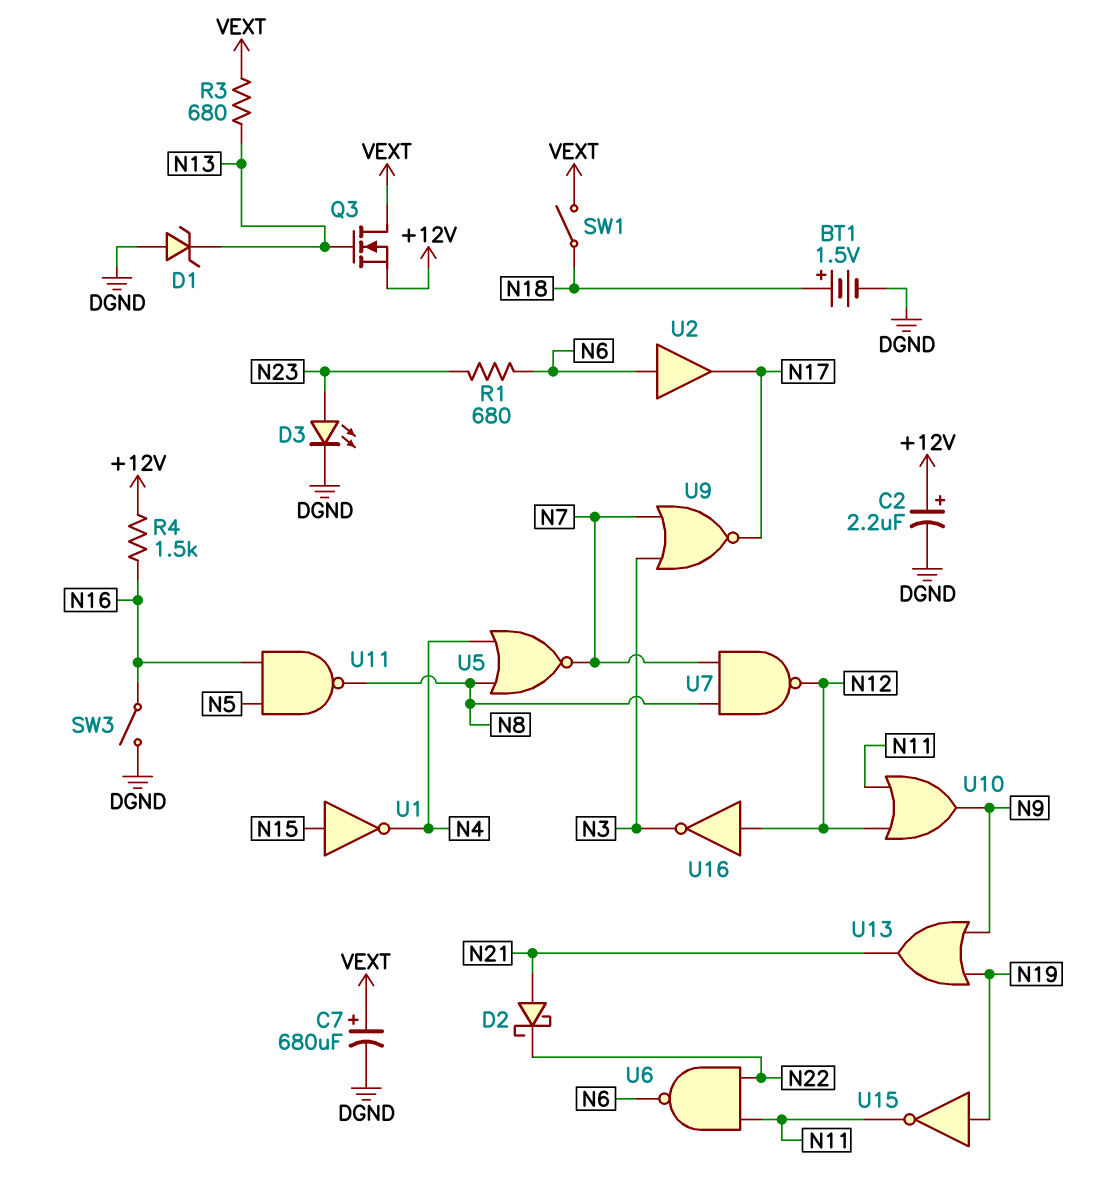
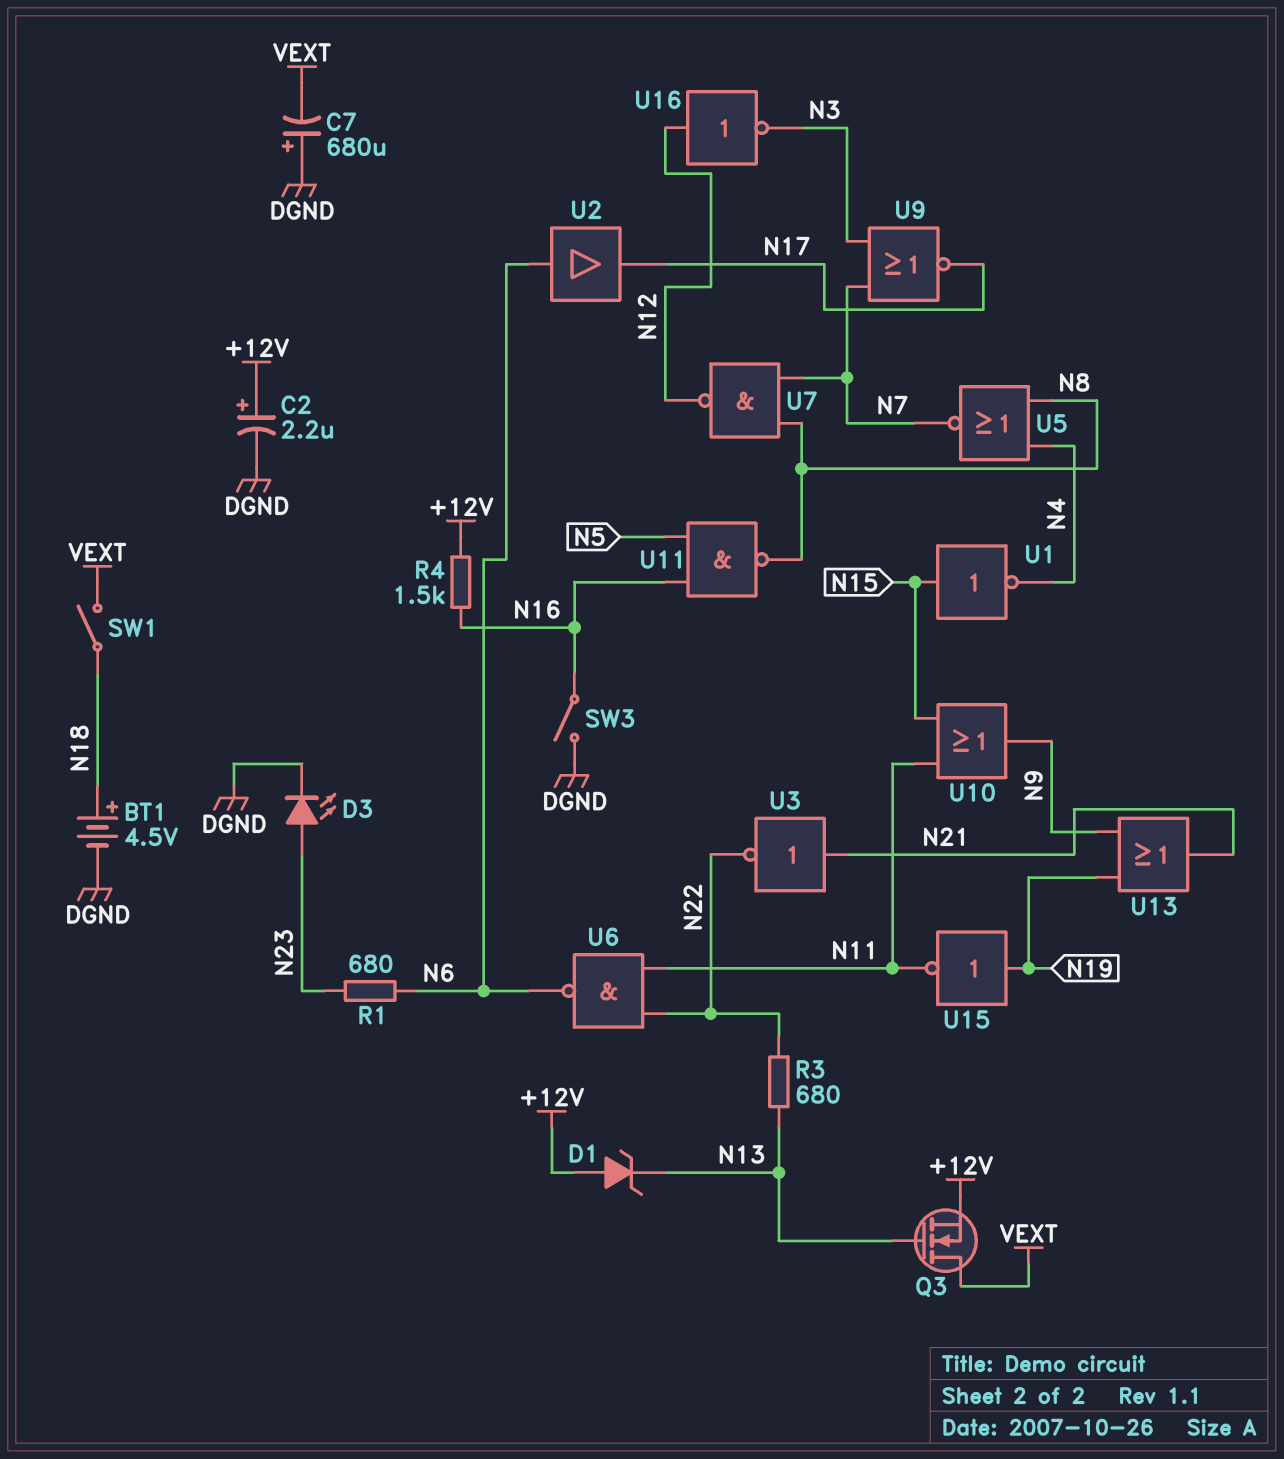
BT1: 1.5V (plus N18, minus DGND) -> 4.5V (plus N18, minus DGND)
C7: 680uF (plus VEXT, minus DGND) -> 680uF (plus DGND, minus VEXT)
D1: zener (A DGND, K N13) -> zener (A +12V, K N13)
D2: schottky (A N21, K N22) -> none
R3: 680 (N13, VEXT) -> 680 (N13, N22)
U3: none -> NOT (in N21, out N22)
U10: OR (in N11, in N12, out N9) -> OR (in N11, in N15, out N9)

